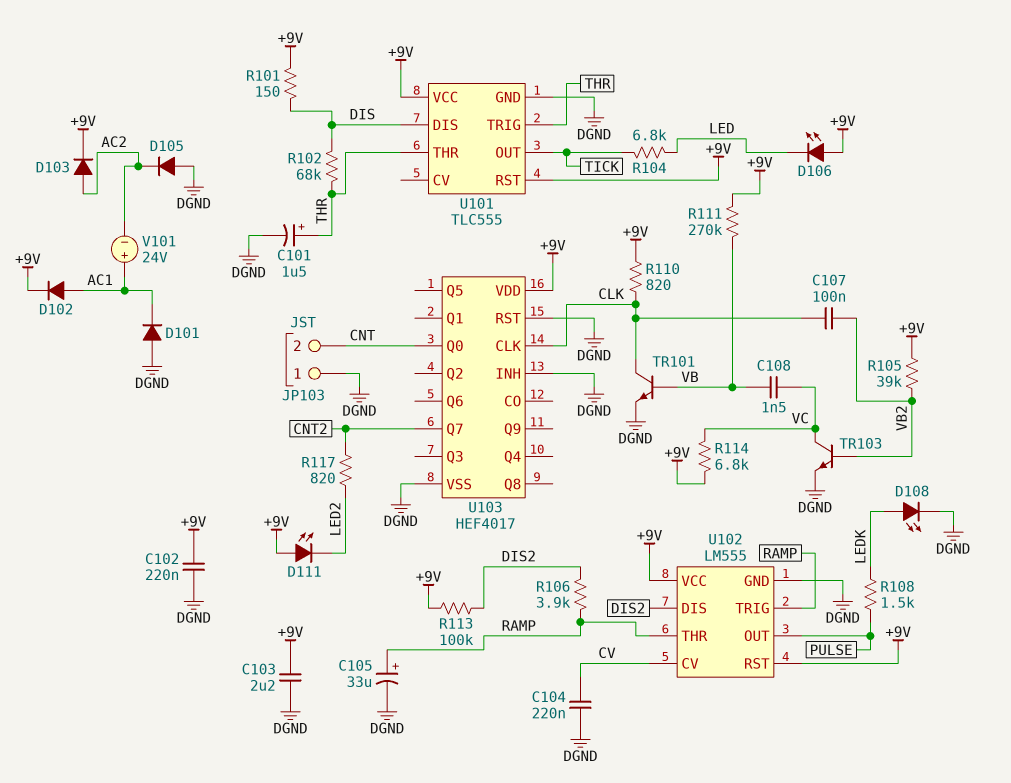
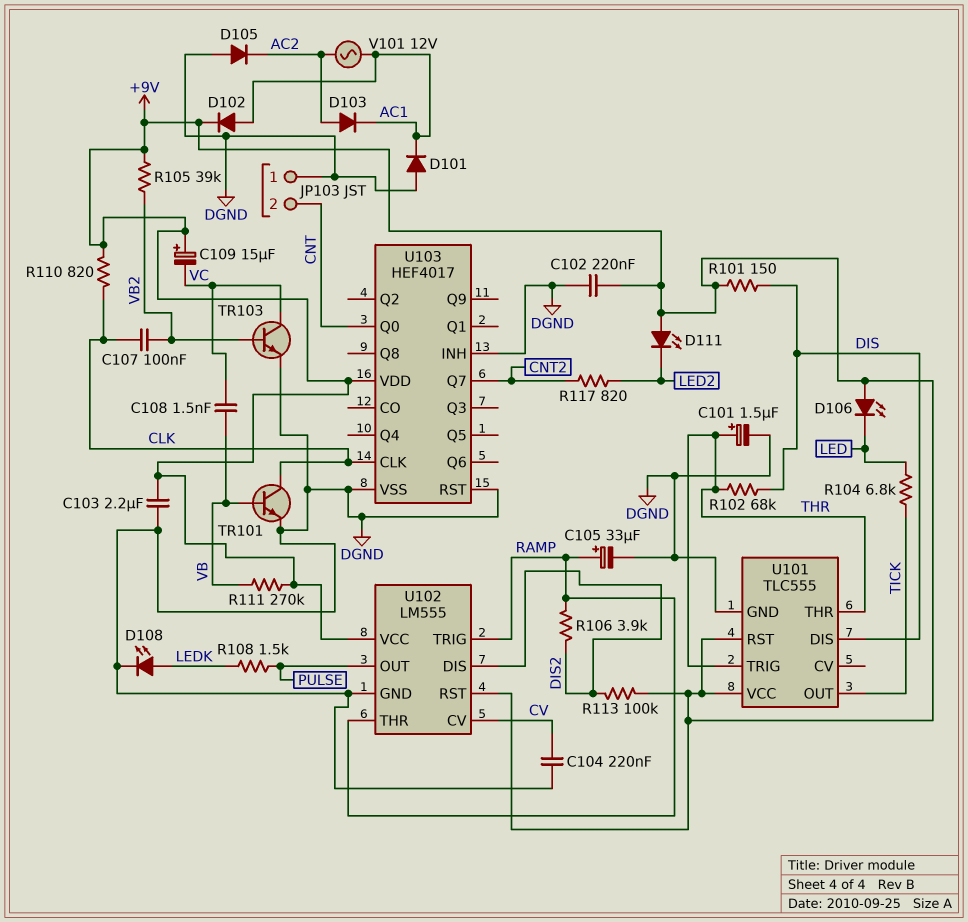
C109: none -> 15uF (plus +9V, minus VC)
D103: diode (A AC2, K +9V) -> diode (A AC2, K AC1)
R114: 6.8k (+9V, VC) -> none
V101: 24V (plus AC1, minus AC2) -> AC 12V (AC1, AC2)

